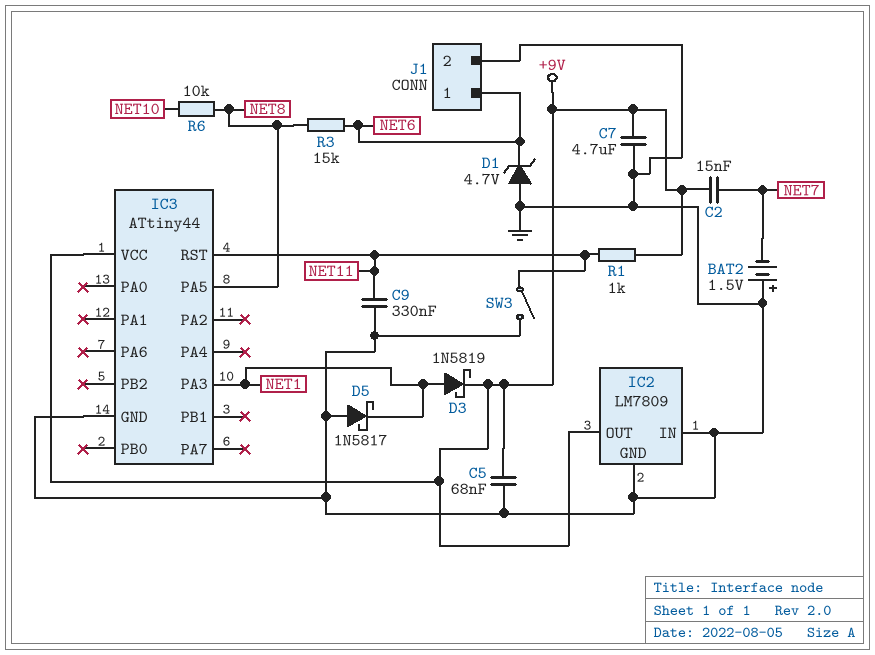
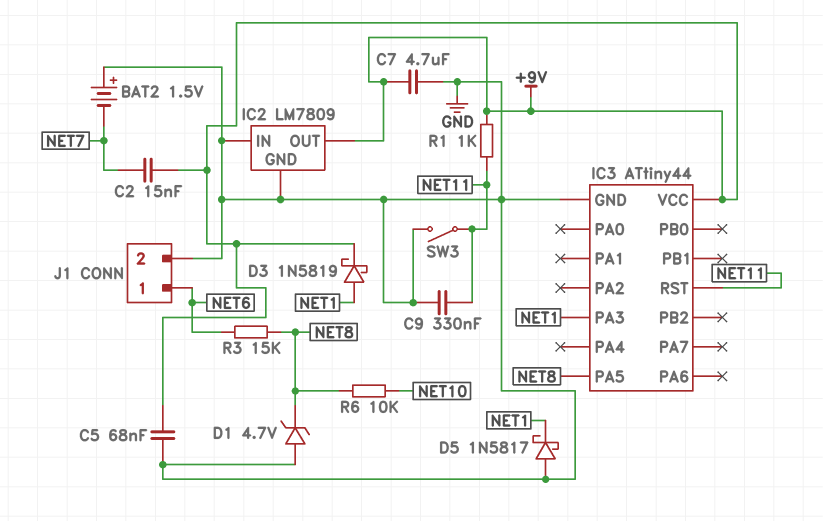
D1: zener 4.7V (A GND, K NET6) -> zener 4.7V (A GND, K NET8)

